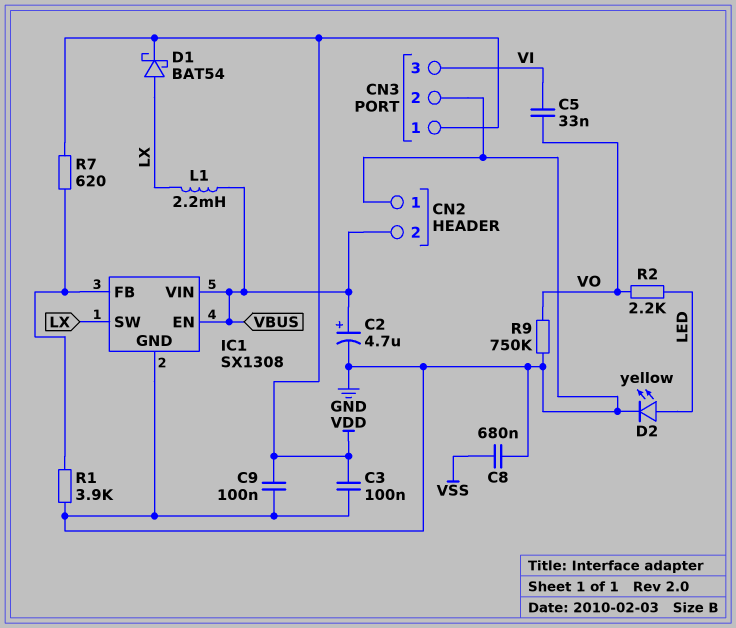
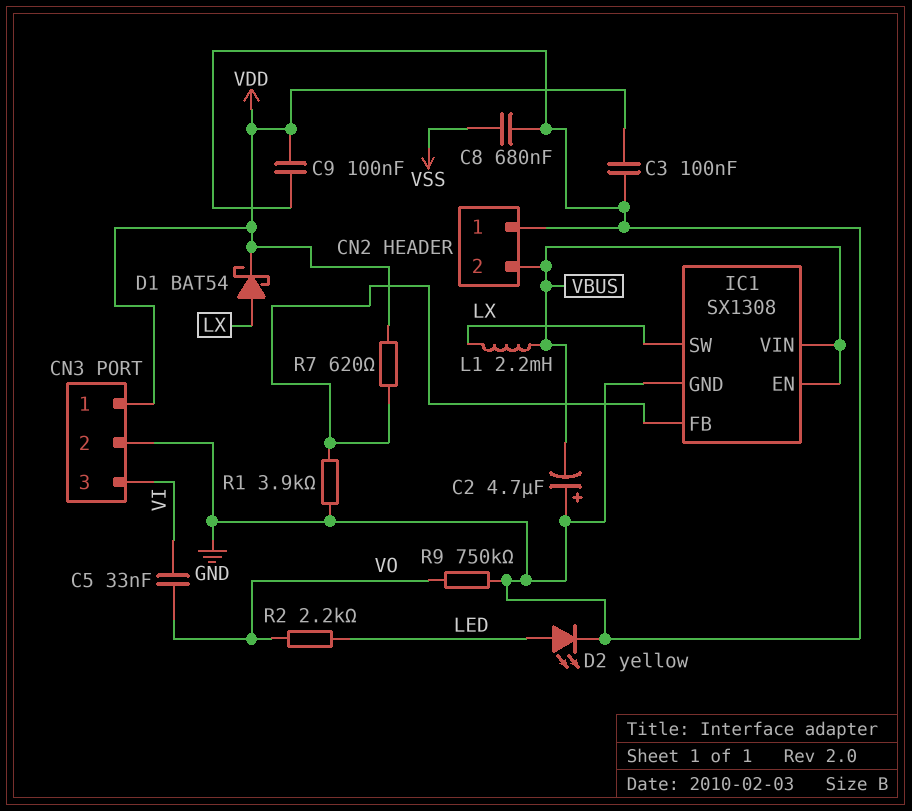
C2: 4.7uF (plus VBUS, minus GND) -> 4.7uF (plus GND, minus VBUS)

